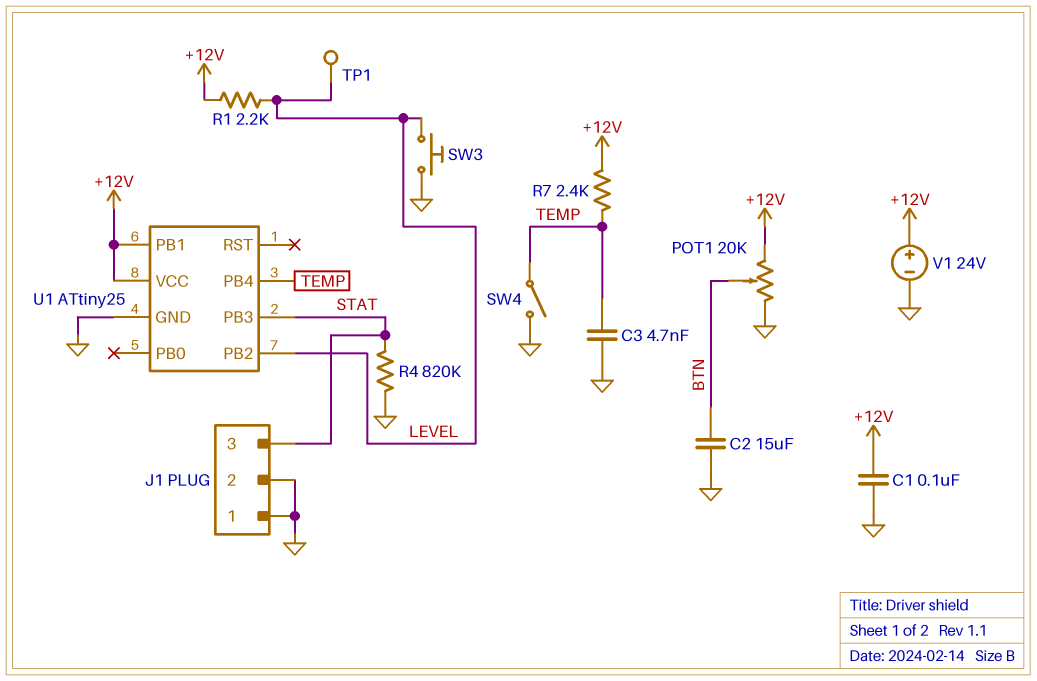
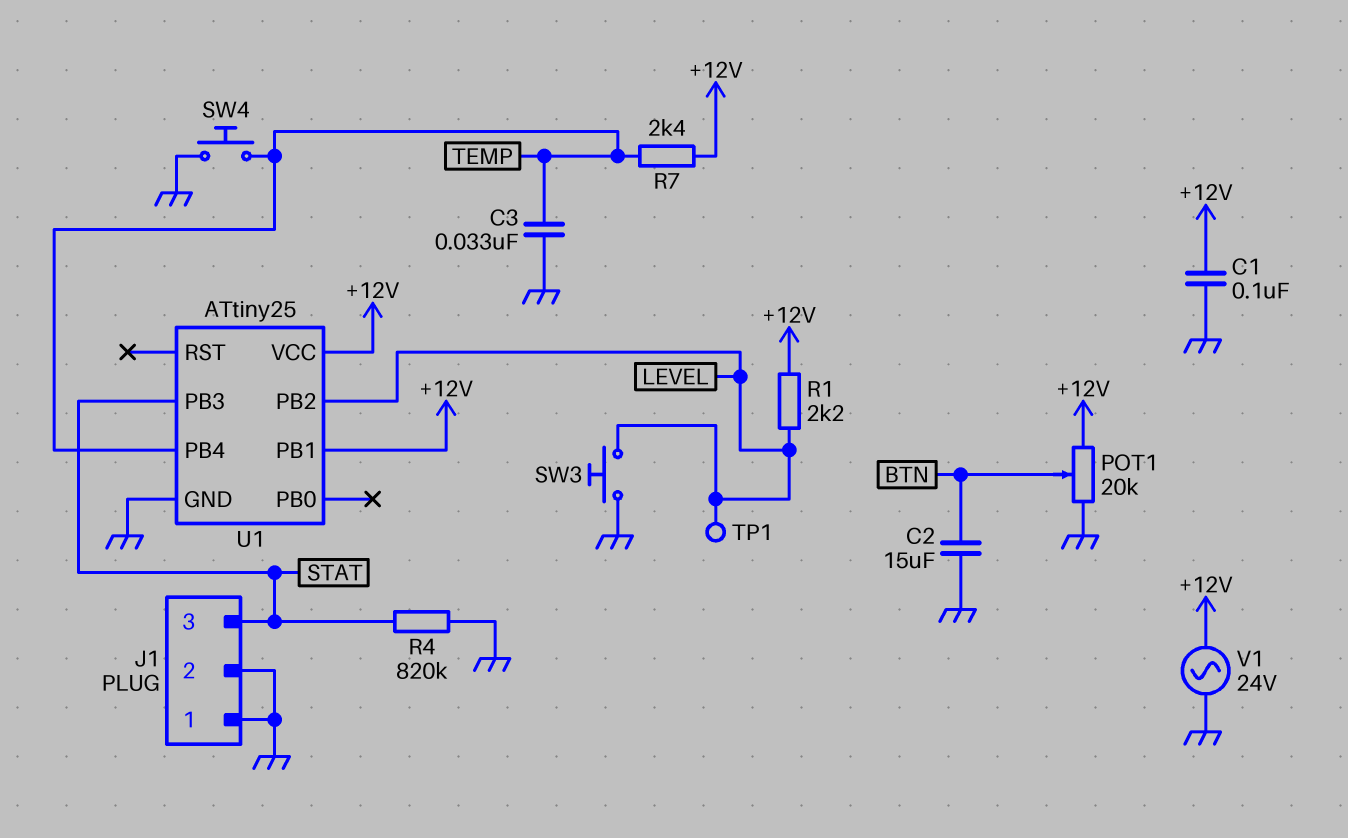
C3: 4.7nF (GND, TEMP) -> 33nF (GND, TEMP)
SW4: switch (GND, TEMP) -> button (GND, TEMP)
V1: 24V (plus +12V, minus GND) -> AC 24V (+12V, GND)

